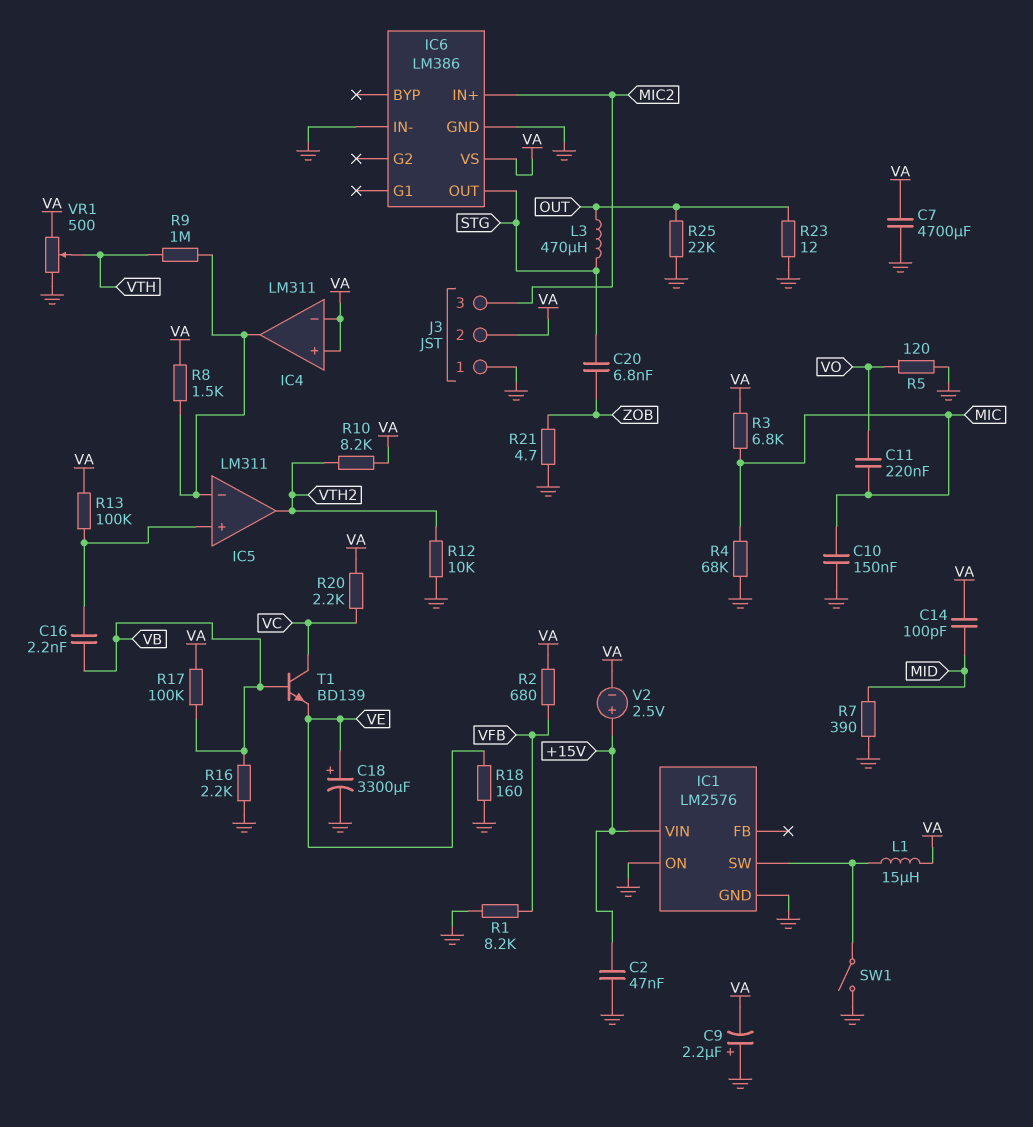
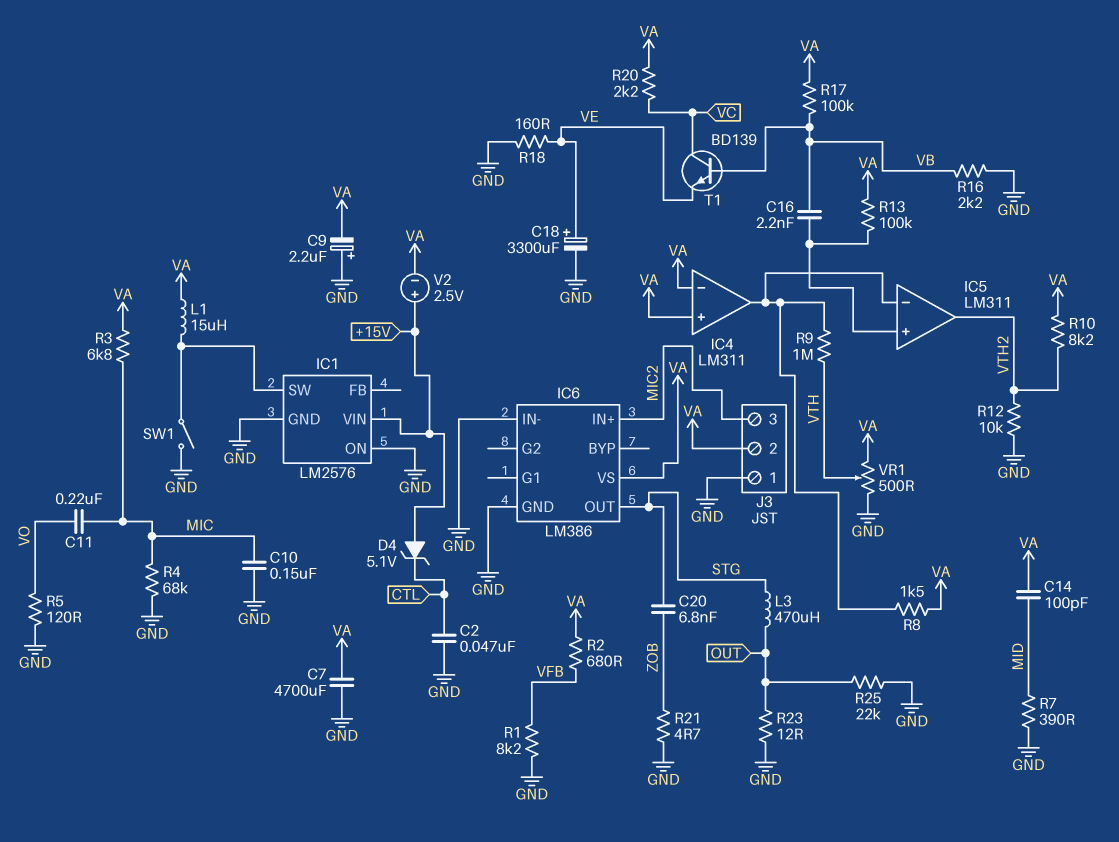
C2: 47nF (+15V, GND) -> 47nF (CTL, GND)
D4: none -> zener 5.1V (A +15V, K CTL)

